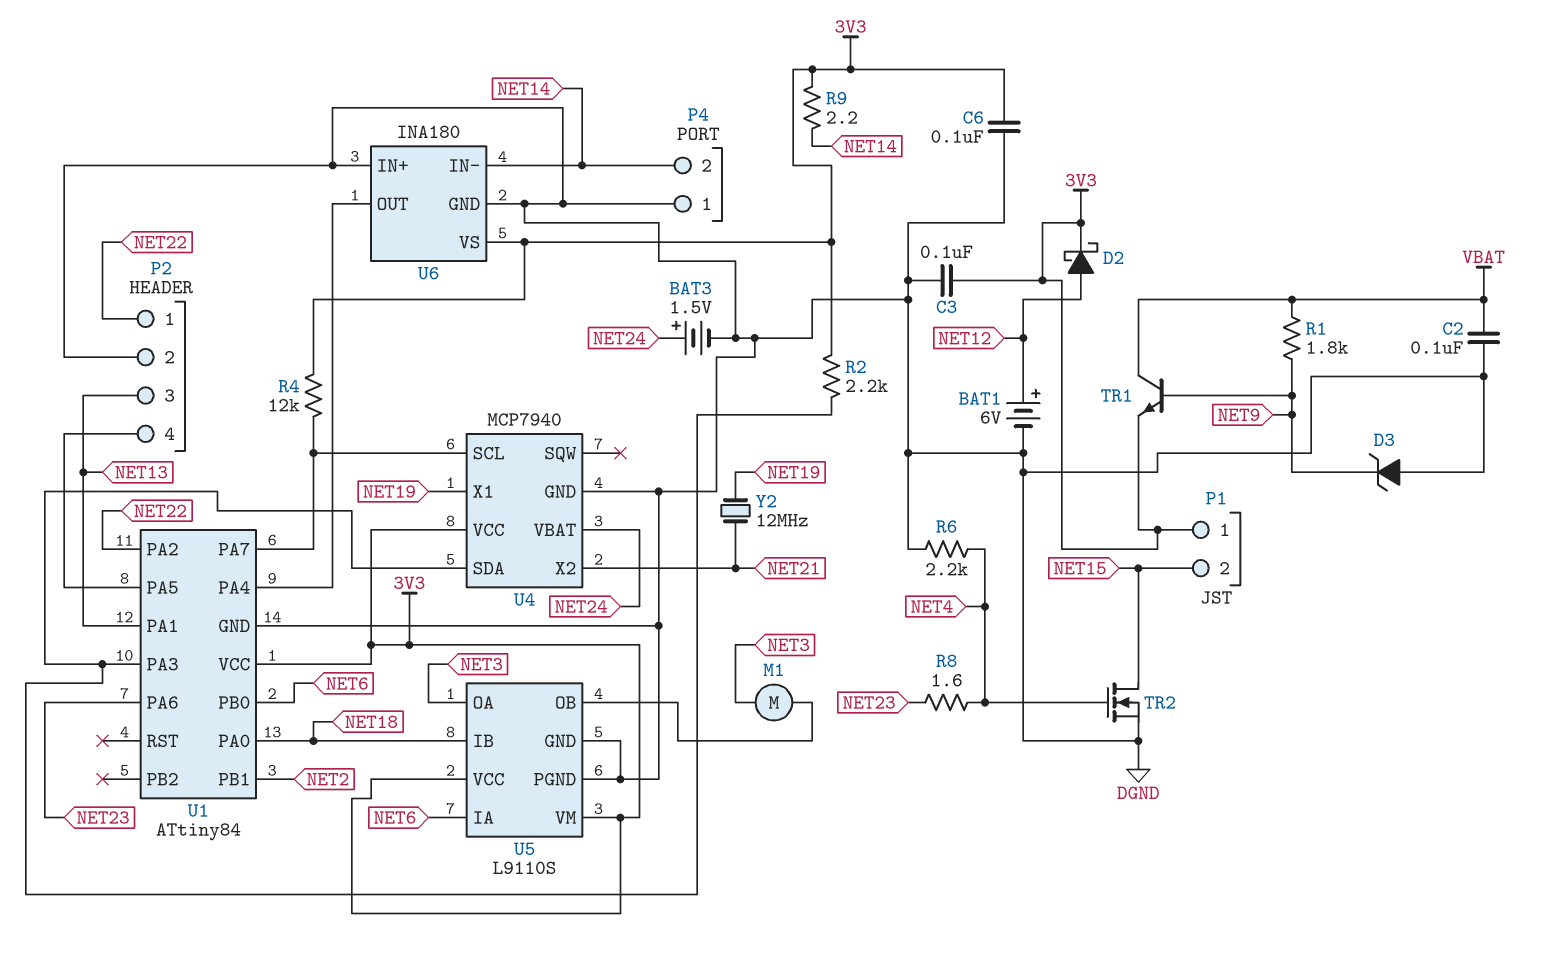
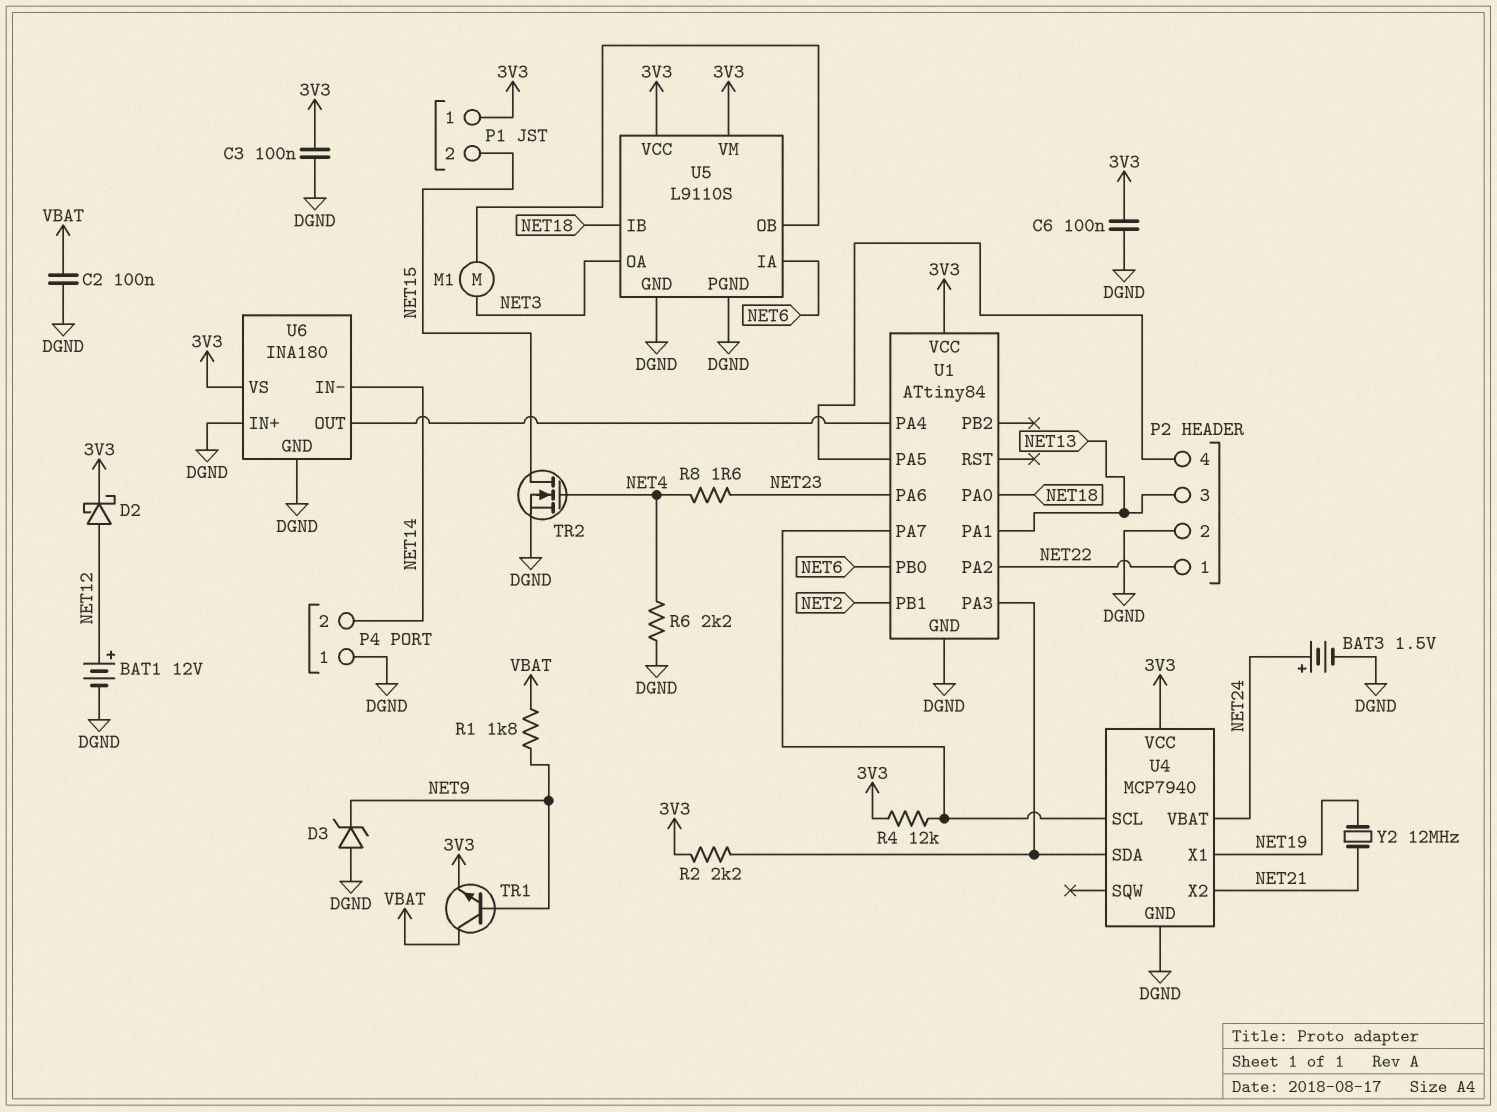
BAT1: 6V (plus NET12, minus DGND) -> 12V (plus NET12, minus DGND)
R9: 2.2 (3V3, NET14) -> none

